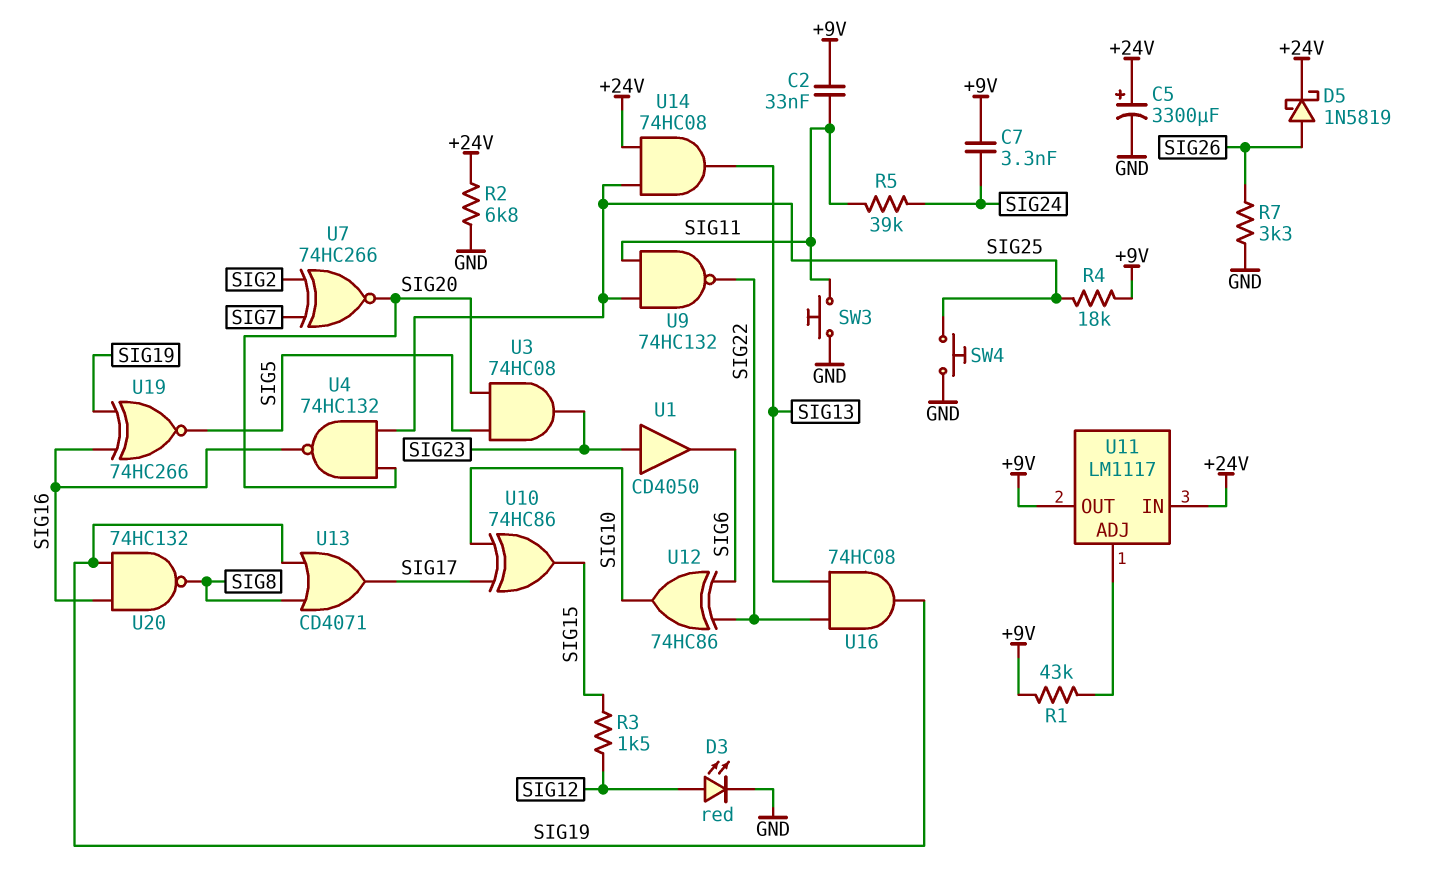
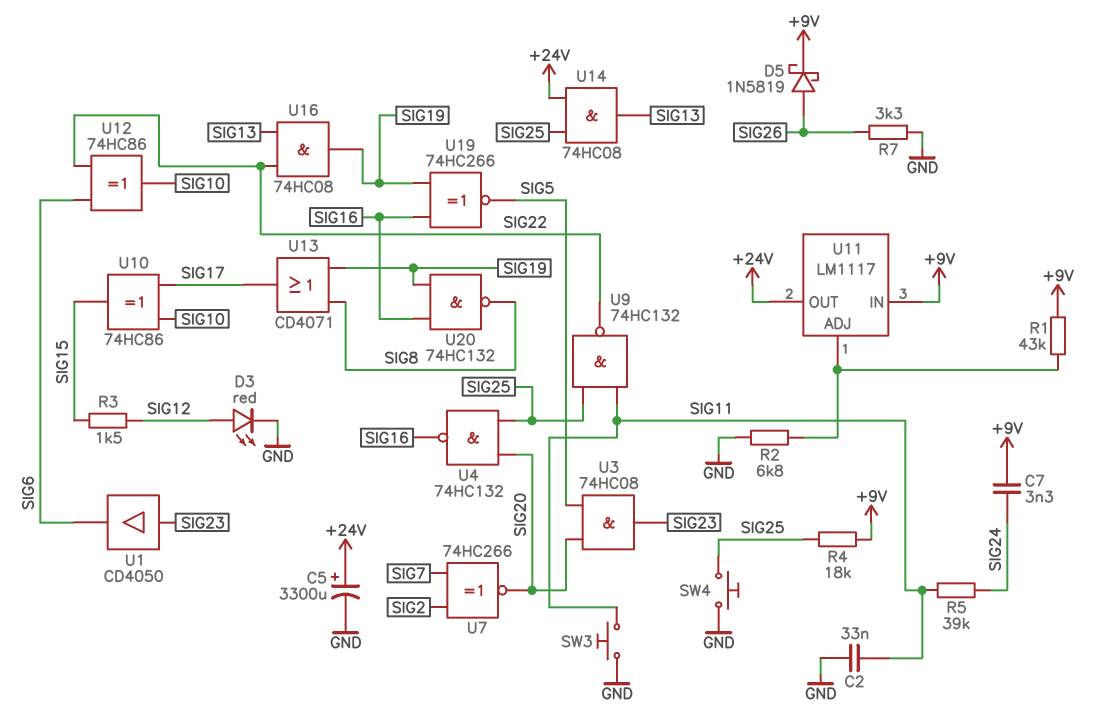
C2: 33nF (+9V, SIG11) -> 33nF (GND, SIG11)
D5: schottky 1N5819 (A SIG26, K +24V) -> schottky 1N5819 (A SIG26, K +9V)
R2: 6.8k (+24V, GND) -> 6.8k (GND, U11/ADJ)
U11 pin IN: +24V -> +9V
U11 pin OUT: +9V -> +24V

